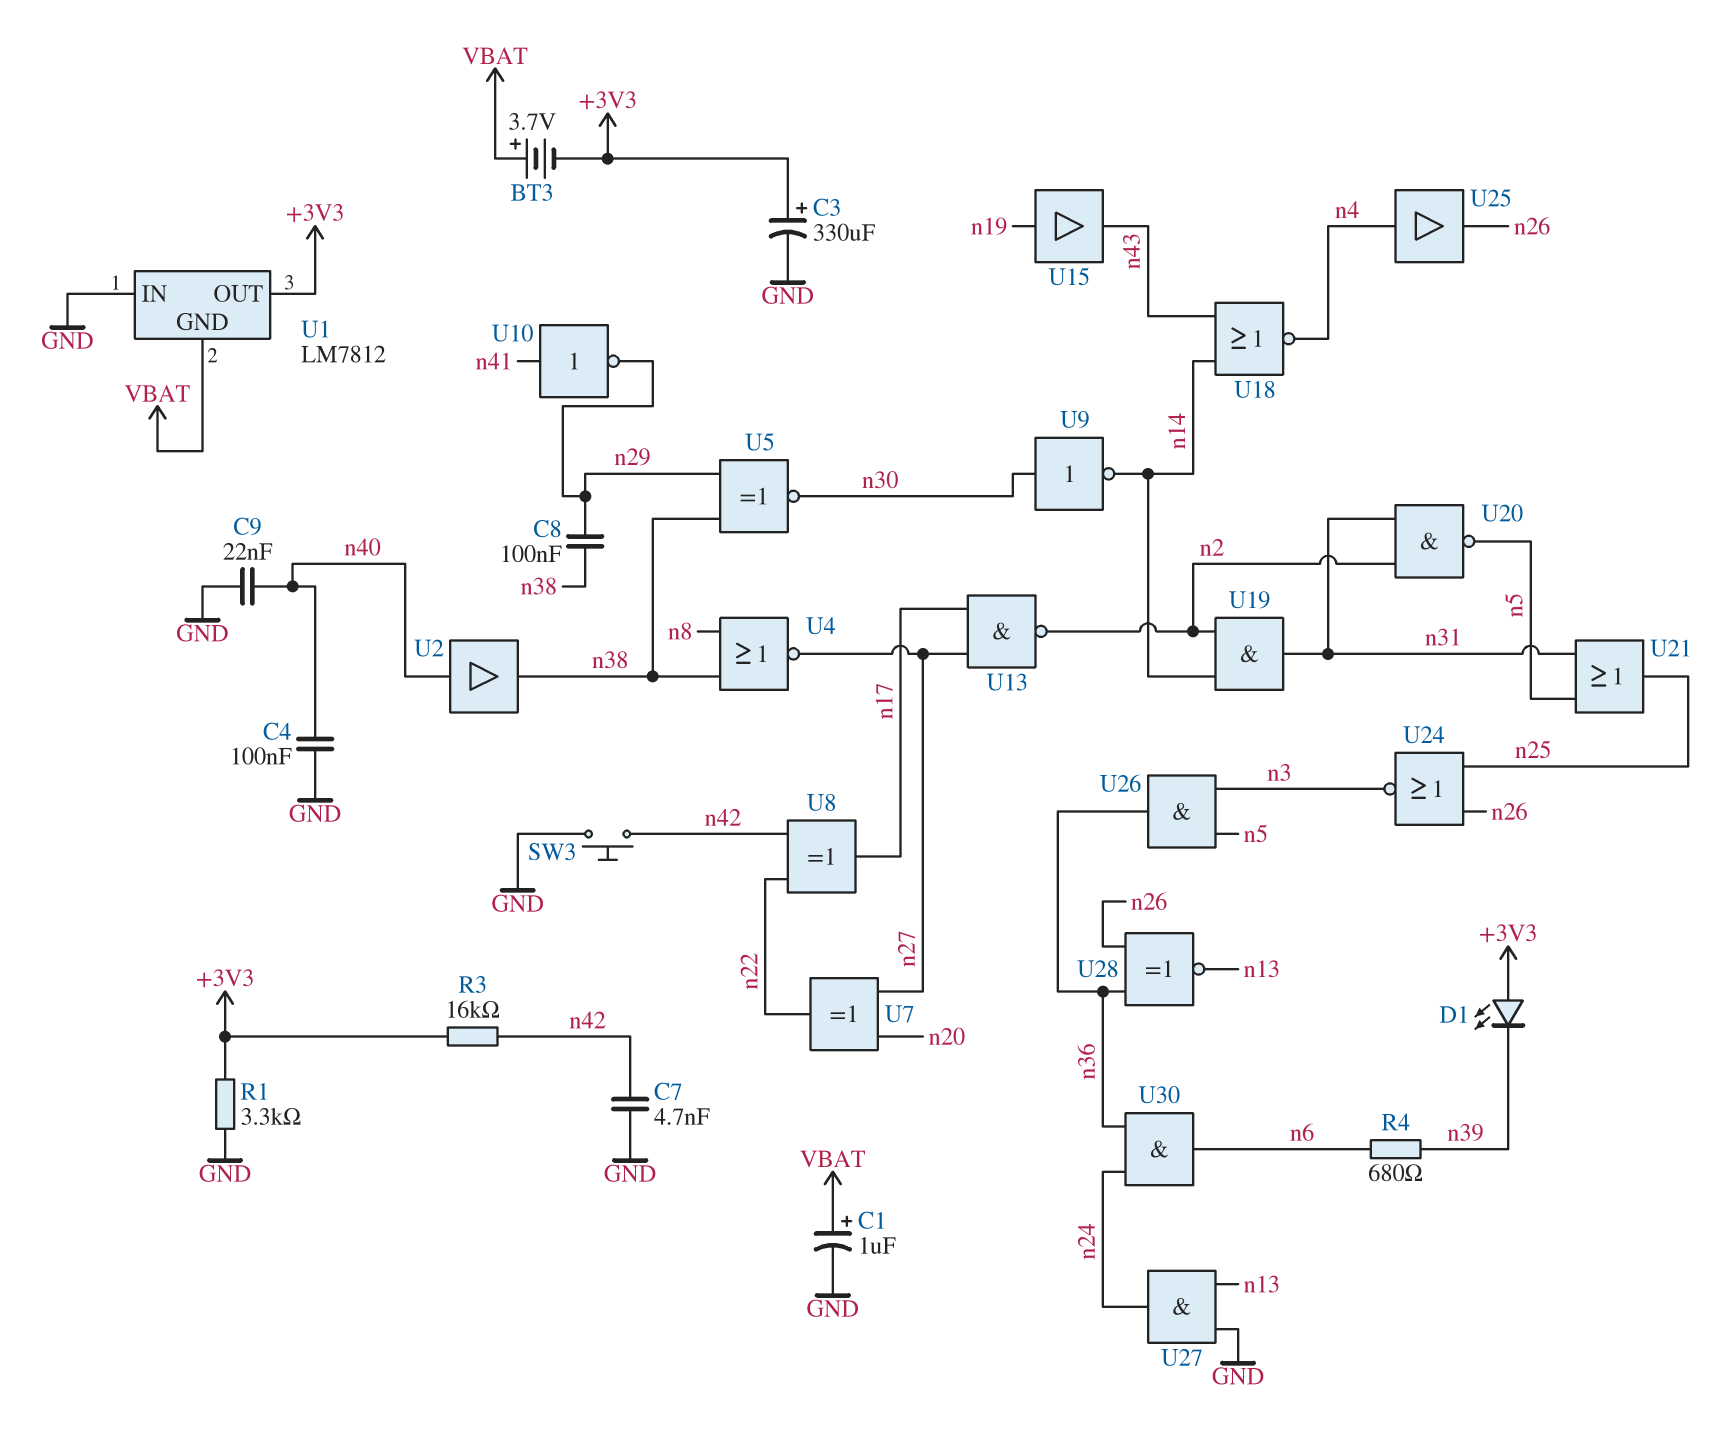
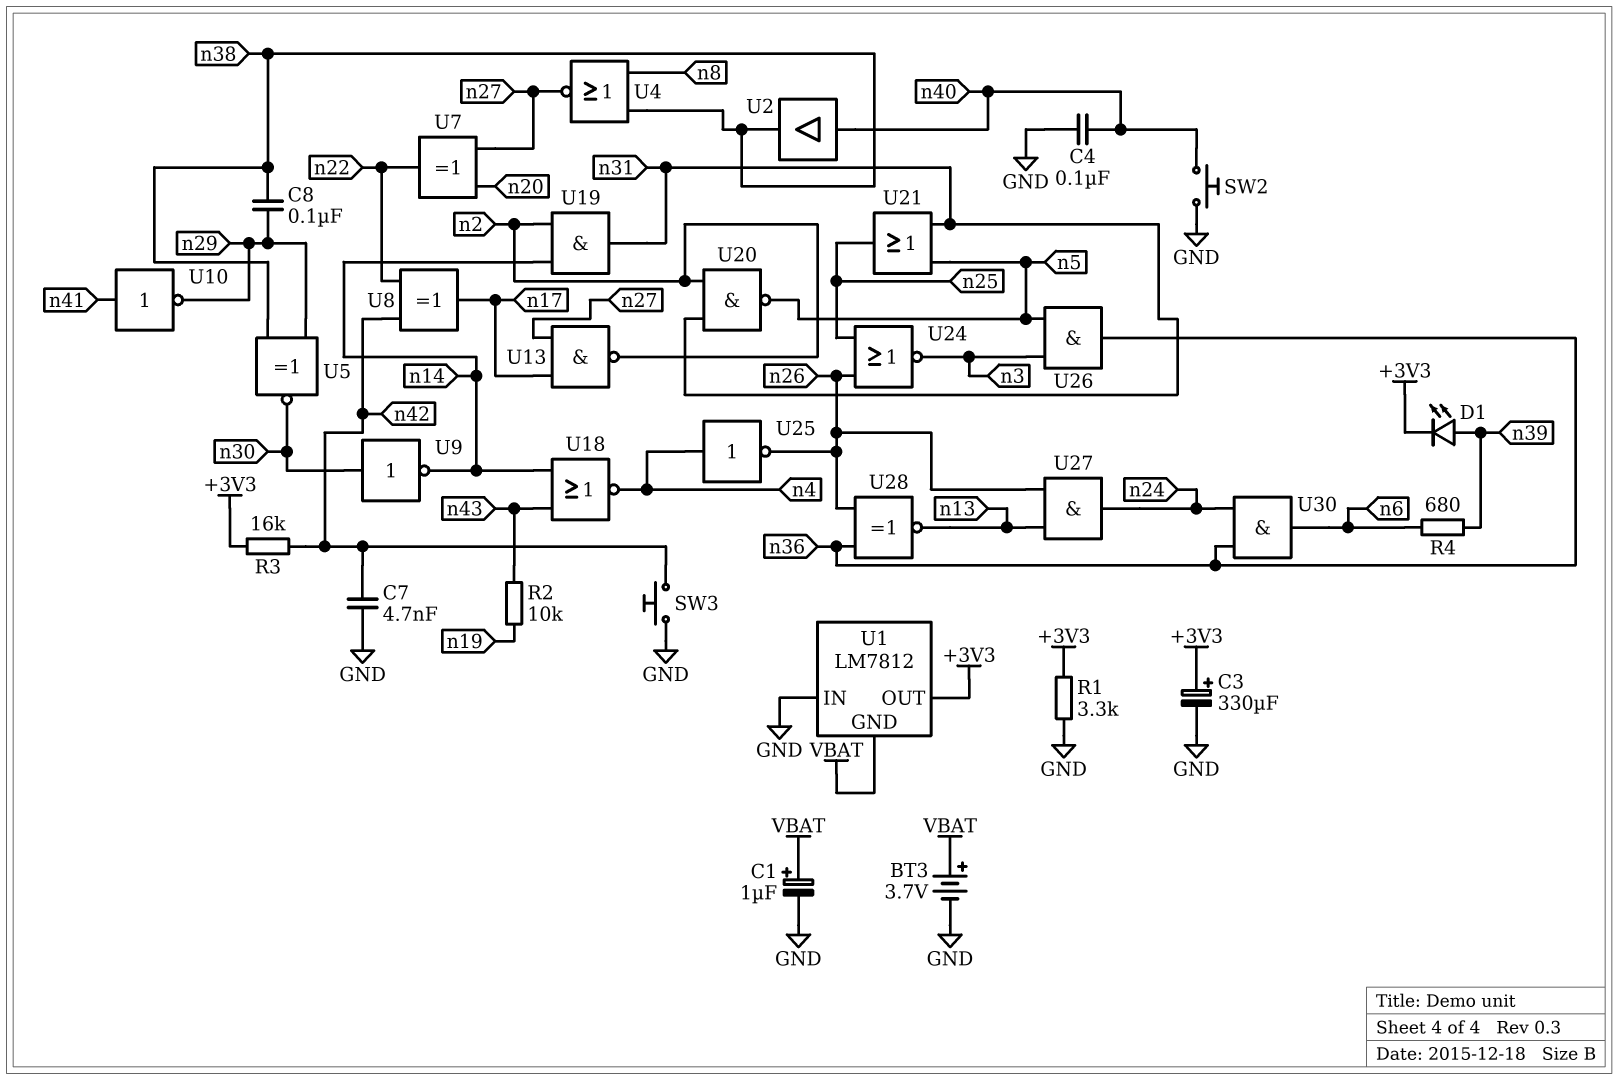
BT3: 3.7V (plus VBAT, minus +3V3) -> 3.7V (plus VBAT, minus GND)
C9: 22nF (GND, n40) -> none
D1: LED (A +3V3, K n39) -> LED (A n39, K +3V3)
R2: none -> 10k (n19, n43)
SW2: none -> button (GND, n40)
U15: buffer (in n19, out n43) -> none
U25: buffer (in n4, out n26) -> NOT (in n4, out n26)
U27: AND (in GND, in n13, out n24) -> AND (in n13, in n26, out n24)

